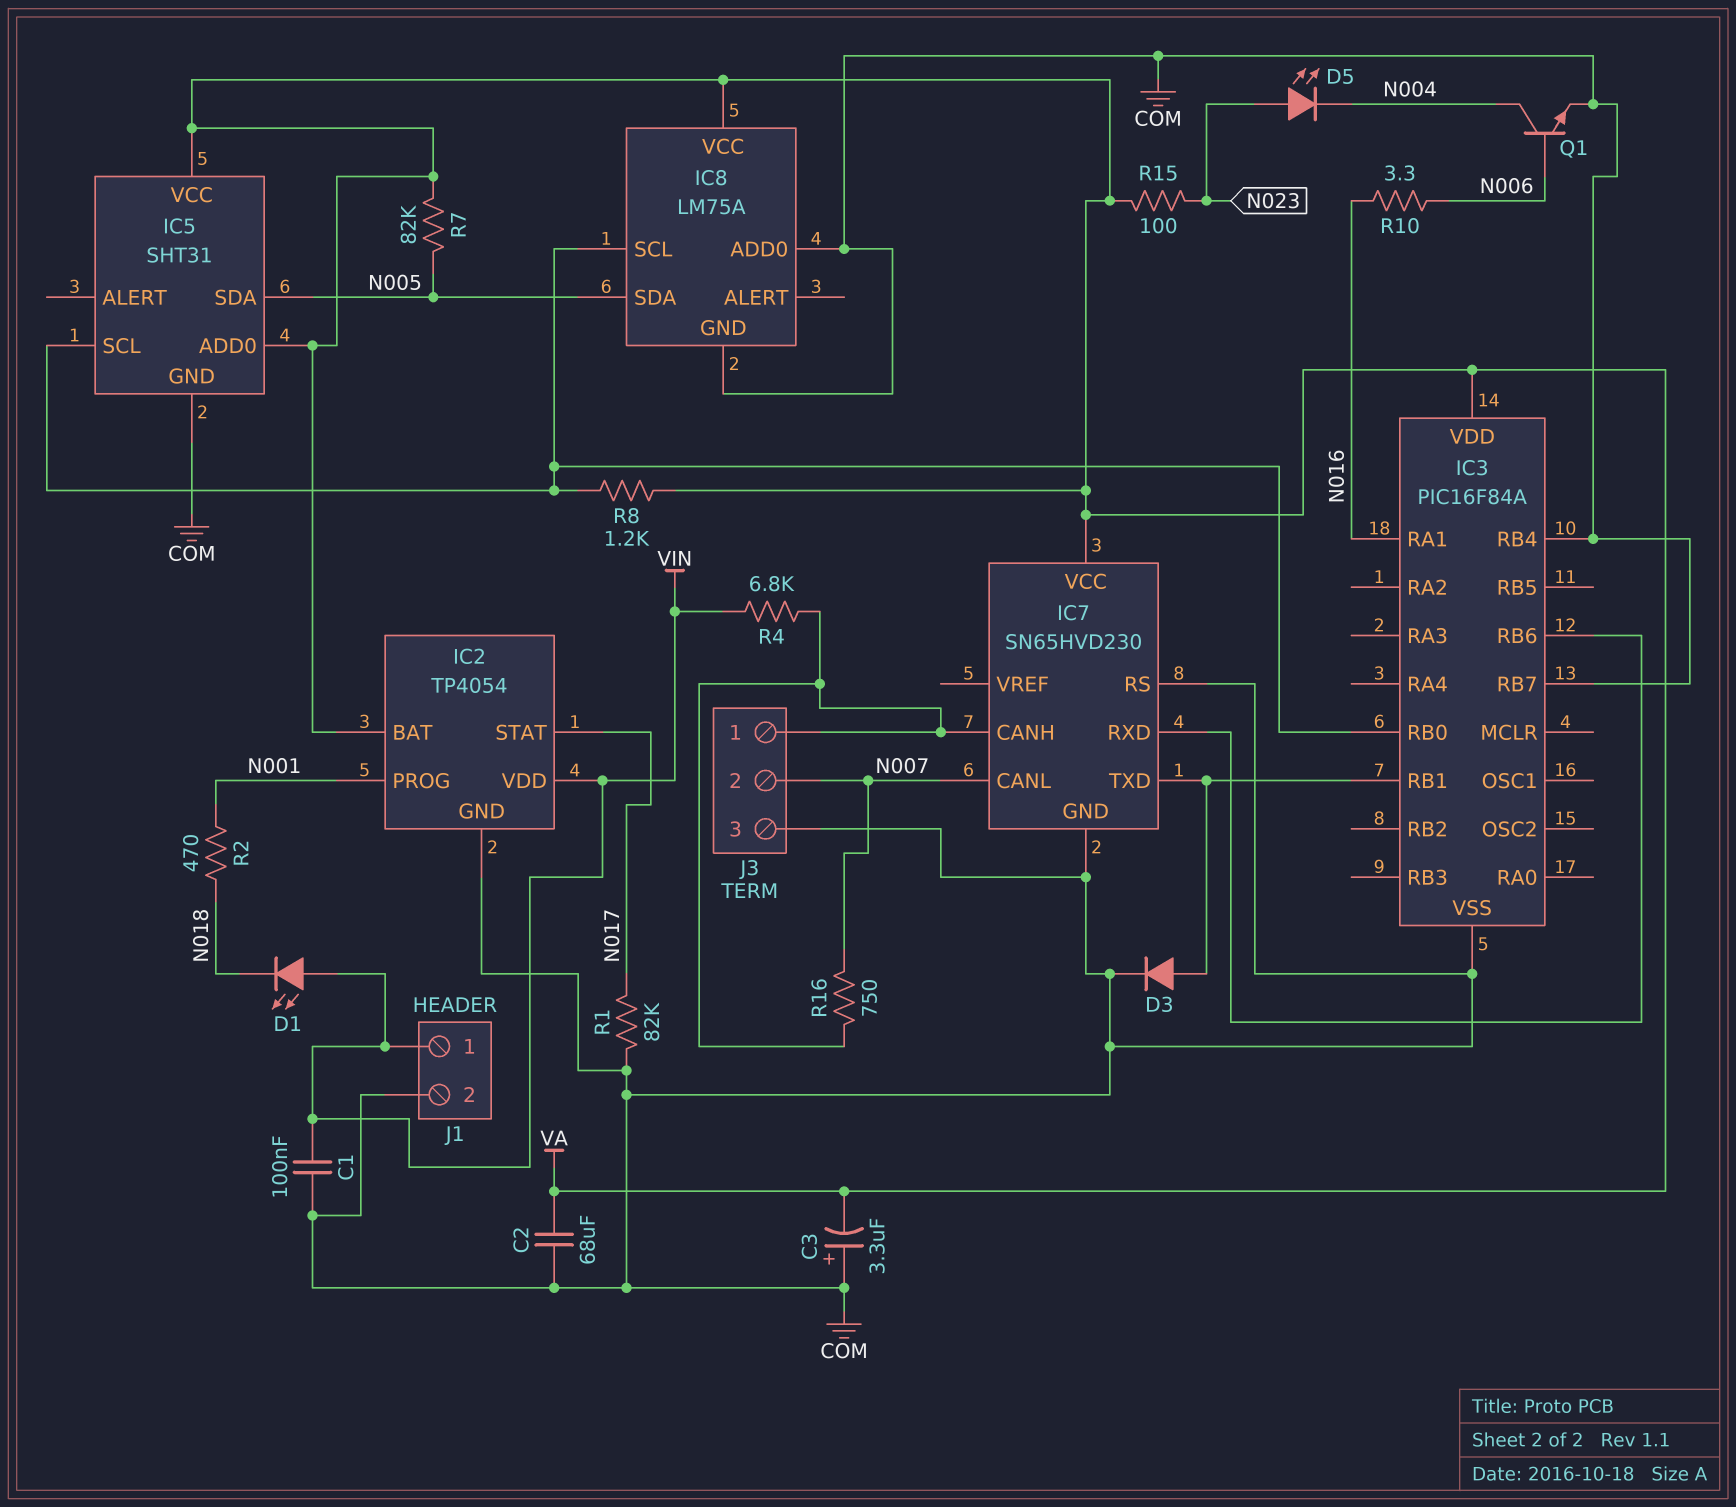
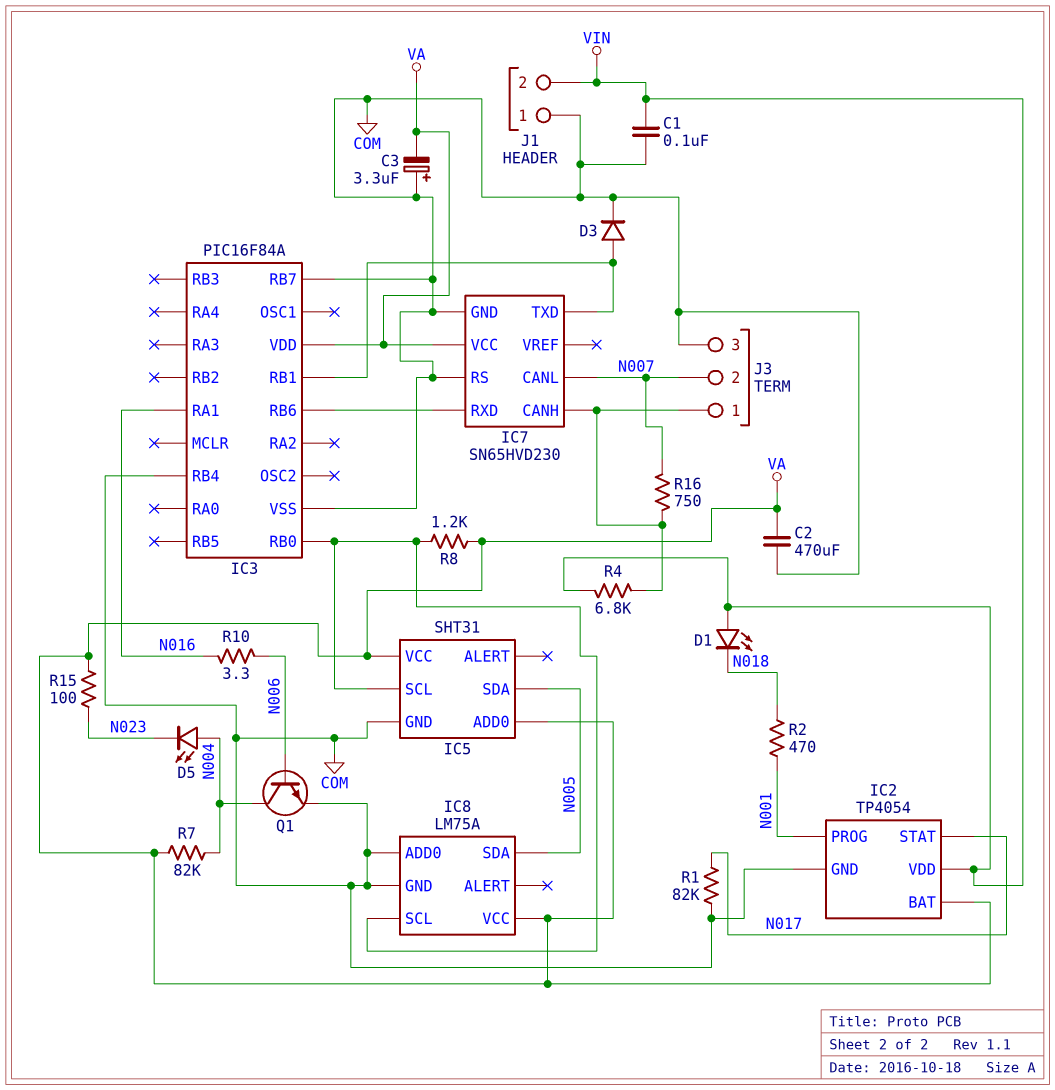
C2: 68uF (COM, VA) -> 470uF (COM, VA)
D5: LED (A N023, K N004) -> LED (A N004, K N023)
J1 pin 1: VIN -> COM
J1 pin 2: COM -> VIN
R7: 82k (N005, VA) -> 82k (N004, VA)

